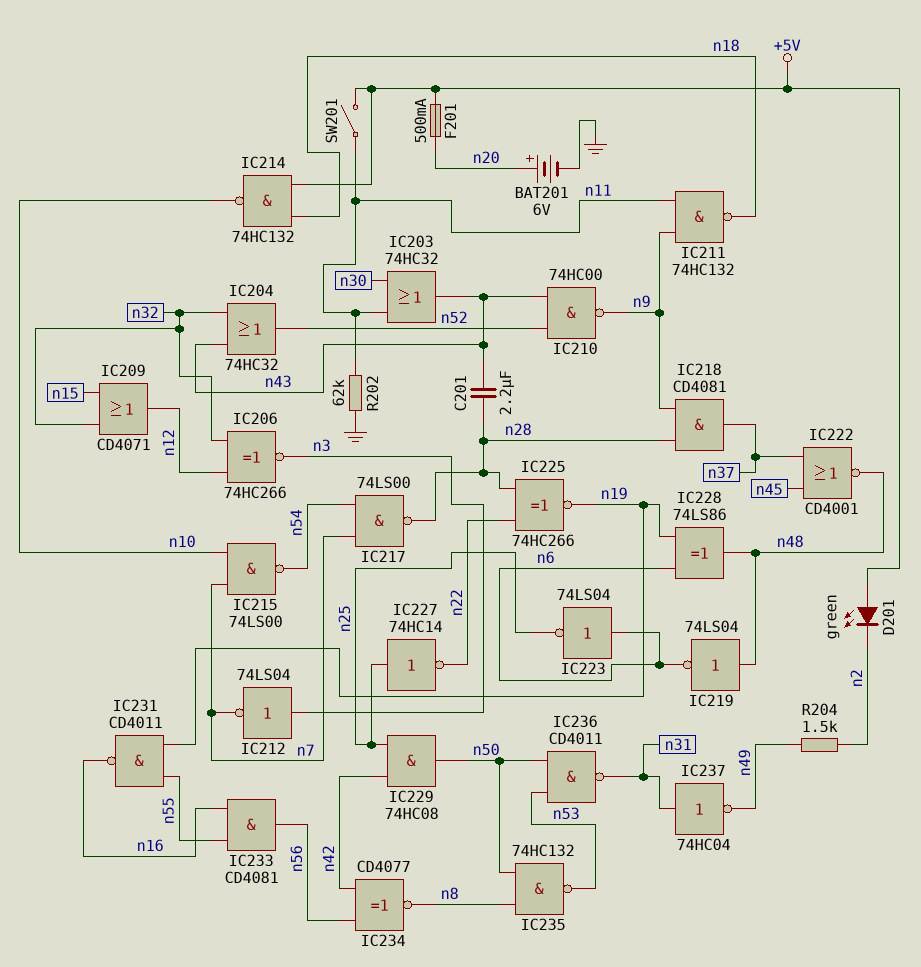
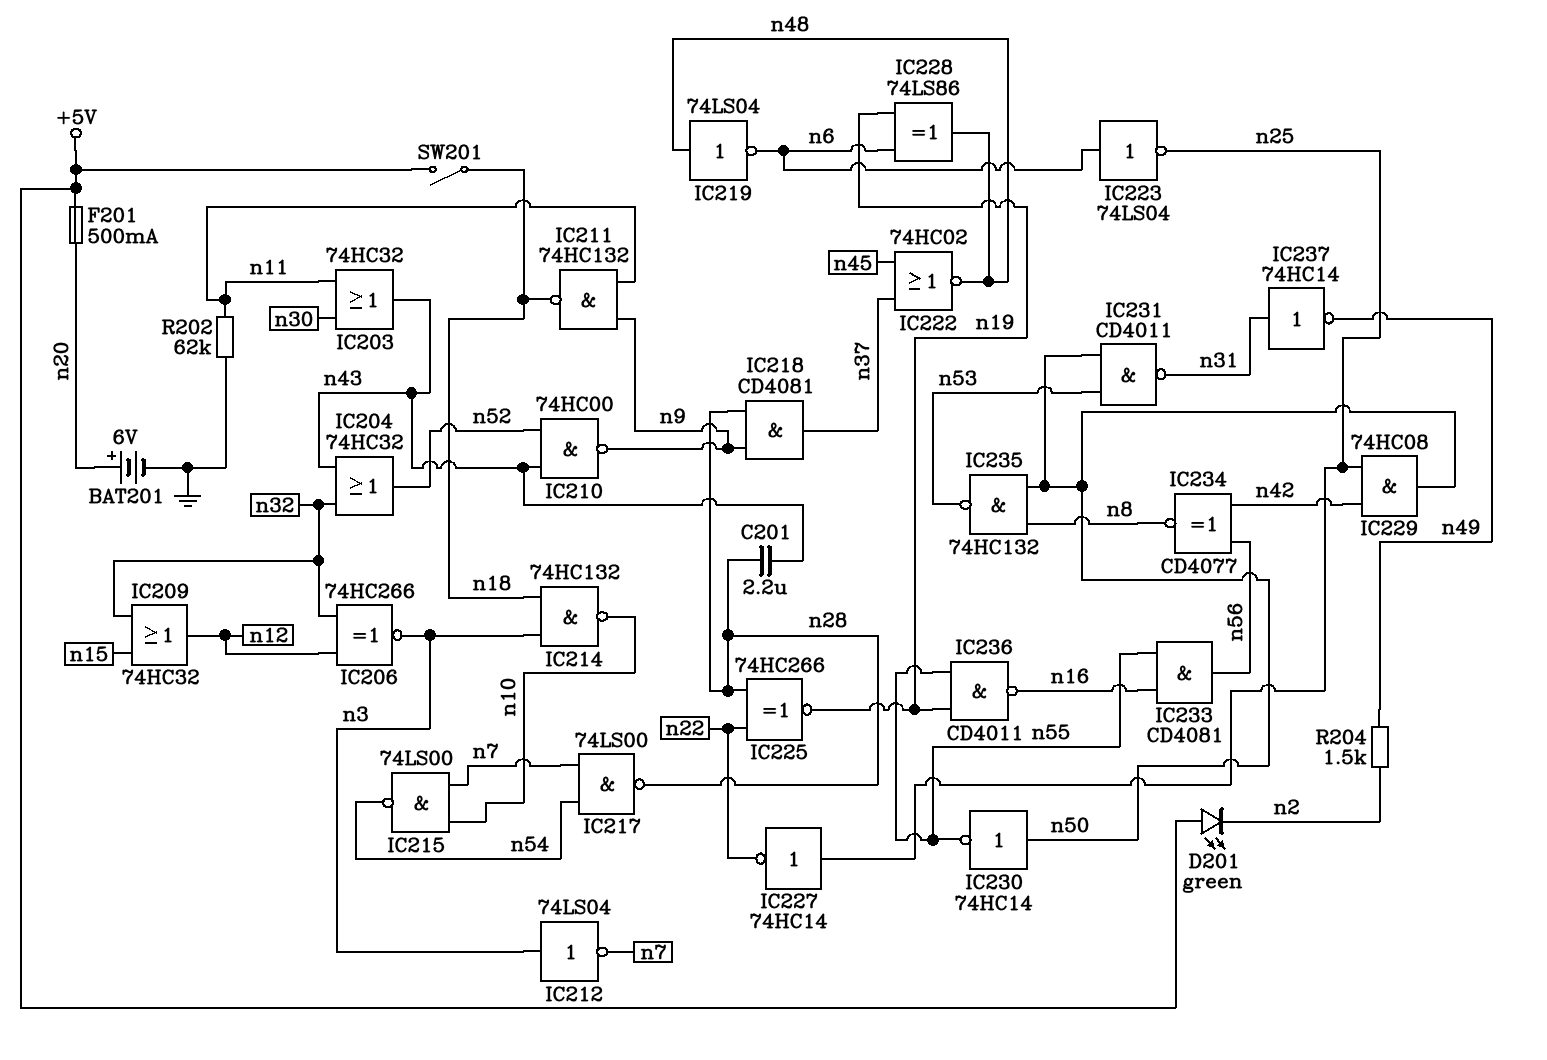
IC209: OR CD4071 (in n15, in n32, out n12) -> OR 74HC32 (in n15, in n32, out n12)
IC214: NAND 74HC132 (in +5V, in n18, out n10) -> NAND 74HC132 (in n3, in n18, out n10)
IC222: NOR CD4001 (in n37, in n45, out n48) -> NOR 74HC02 (in n37, in n45, out n48)
IC230: none -> NOT 74HC14 (in n50, out n55)
IC231: NAND CD4011 (in n19, in n55, out n16) -> NAND CD4011 (in n50, in n53, out n31)
IC236: NAND CD4011 (in n50, in n53, out n31) -> NAND CD4011 (in n19, in n55, out n16)
IC237: NOT 74HC04 (in n31, out n49) -> NOT 74HC14 (in n31, out n49)
SW201: switch (+5V, n11) -> switch (+5V, n18)

